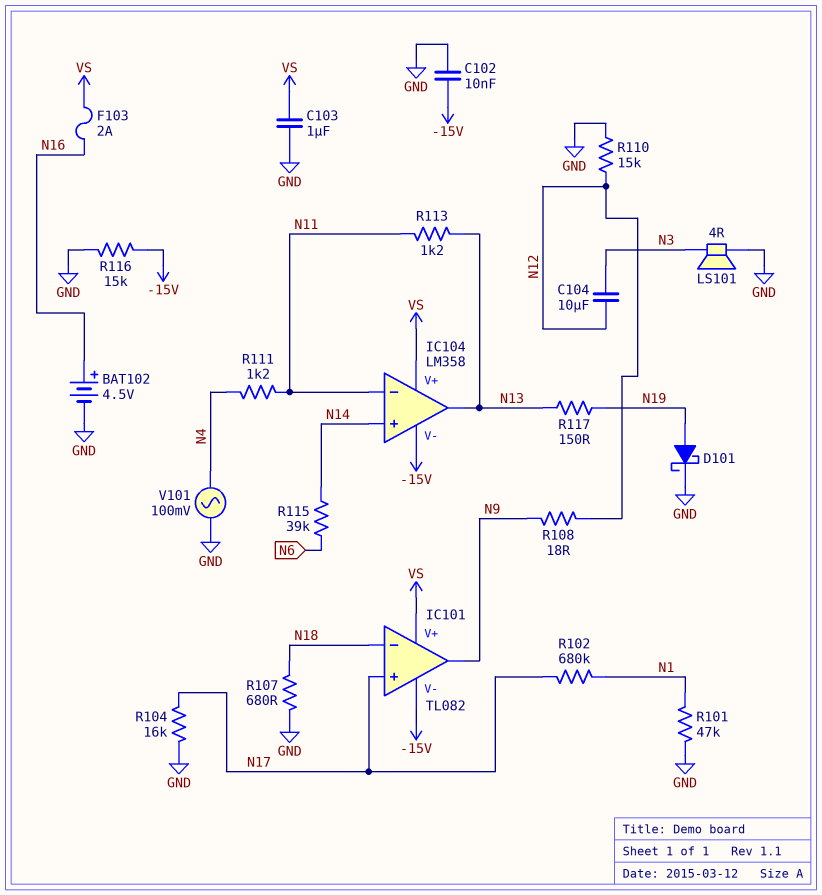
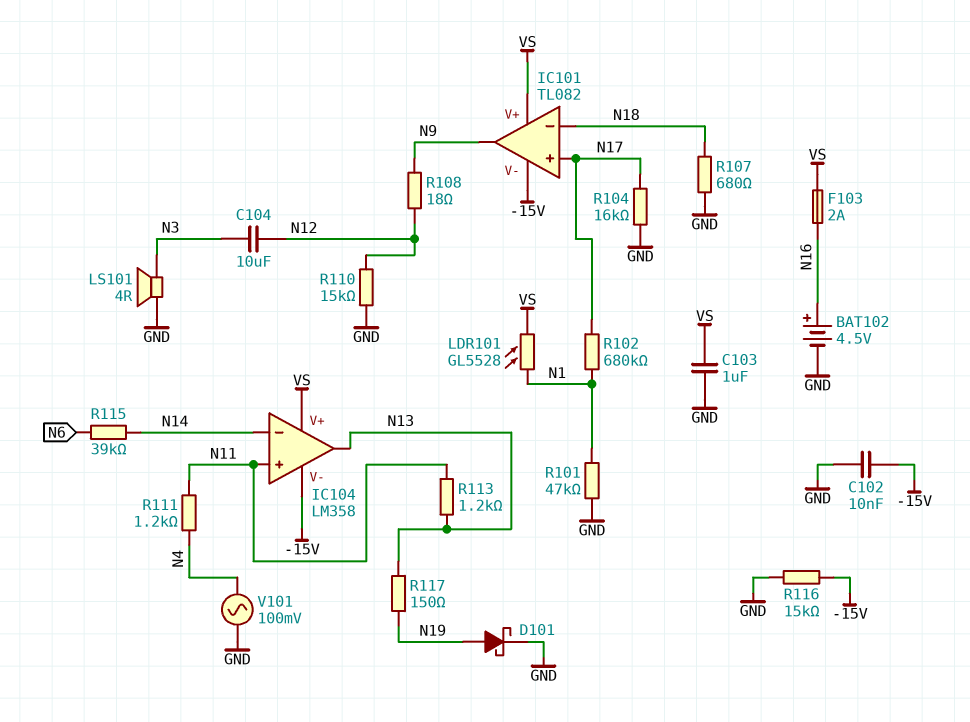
IC104 pin in+: N14 -> N11
IC104 pin in-: N11 -> N14
LDR101: none -> GL5528 (N1, VS)

